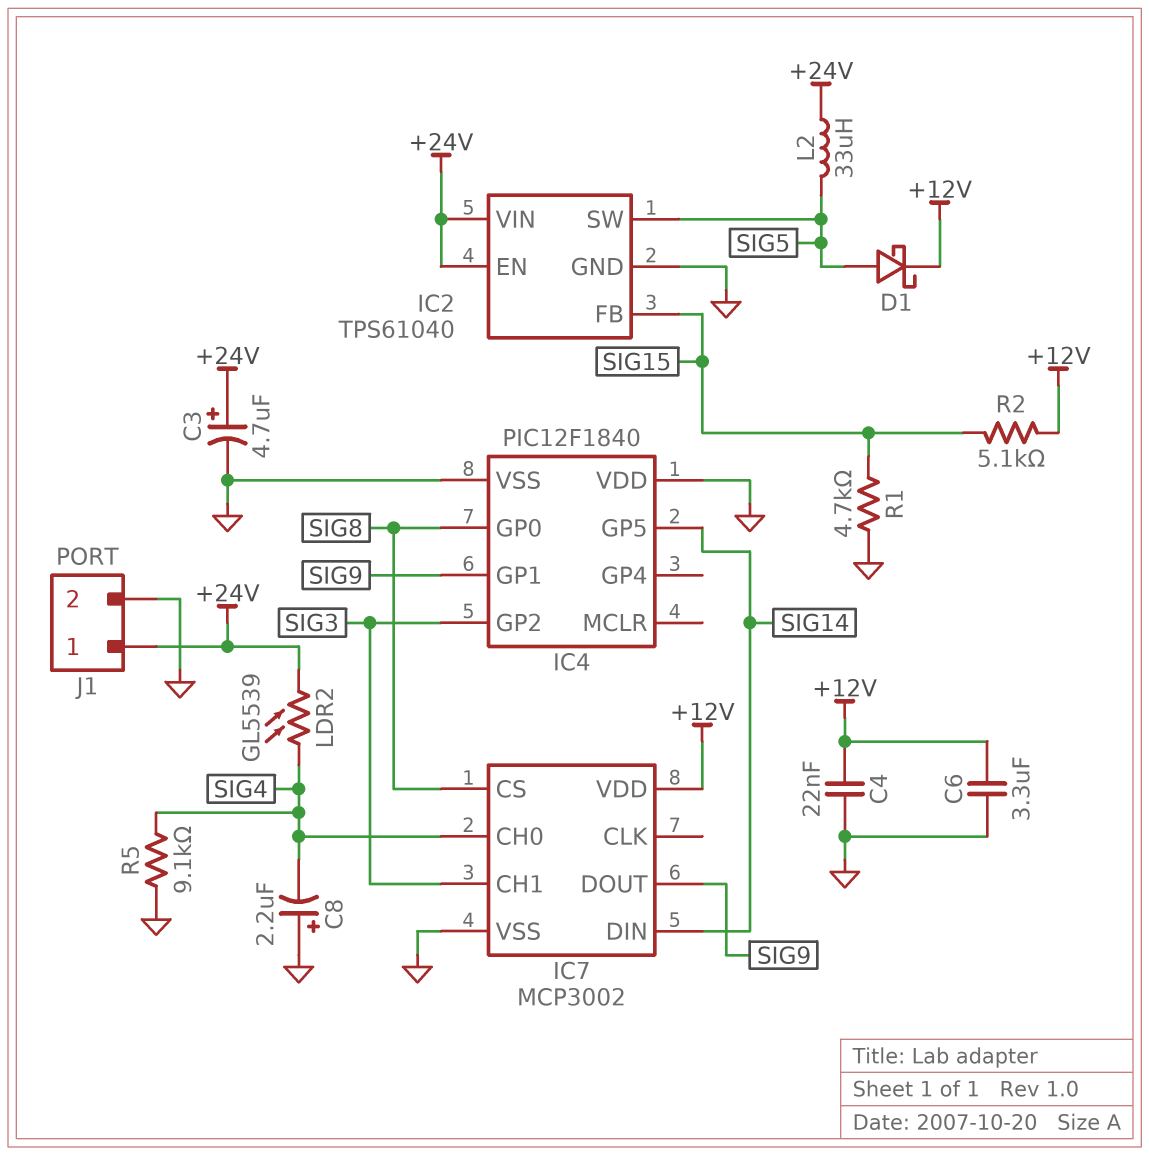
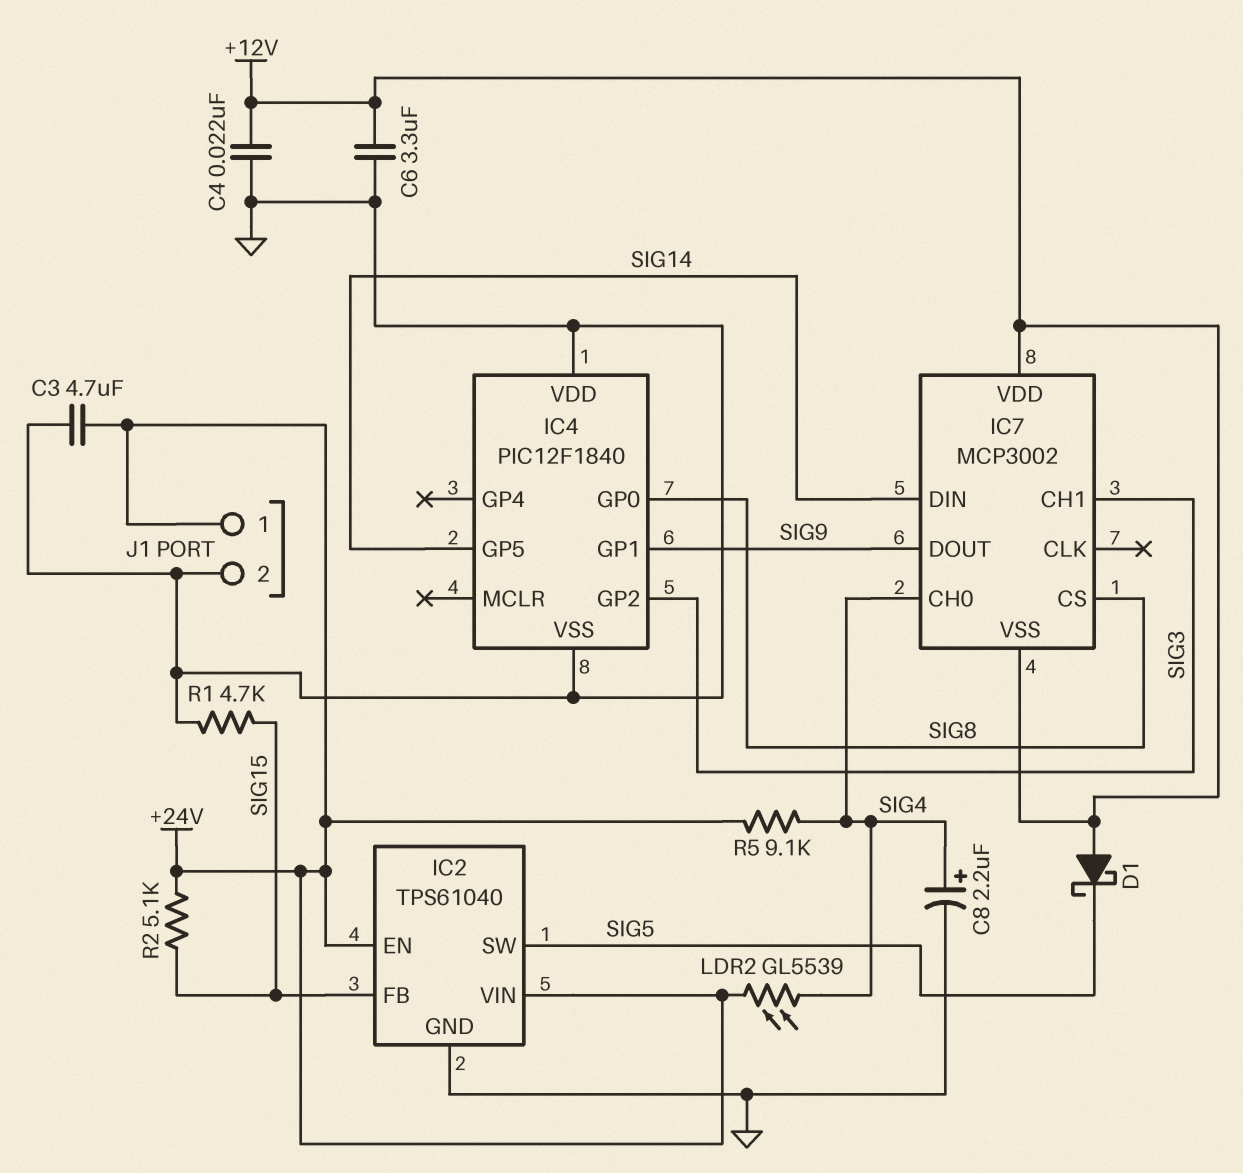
C3: 4.7uF (plus +24V, minus GND) -> 4.7uF (+24V, GND)
C8: 2.2uF (plus GND, minus SIG4) -> 2.2uF (plus SIG4, minus GND)
D1: schottky (A SIG5, K +12V) -> schottky (A +12V, K SIG5)
IC7 pin VSS: GND -> +12V
L2: 33uH (+24V, SIG5) -> none
R2: 5.1k (+12V, SIG15) -> 5.1k (+24V, SIG15)
R5: 9.1k (GND, SIG4) -> 9.1k (+24V, SIG4)

